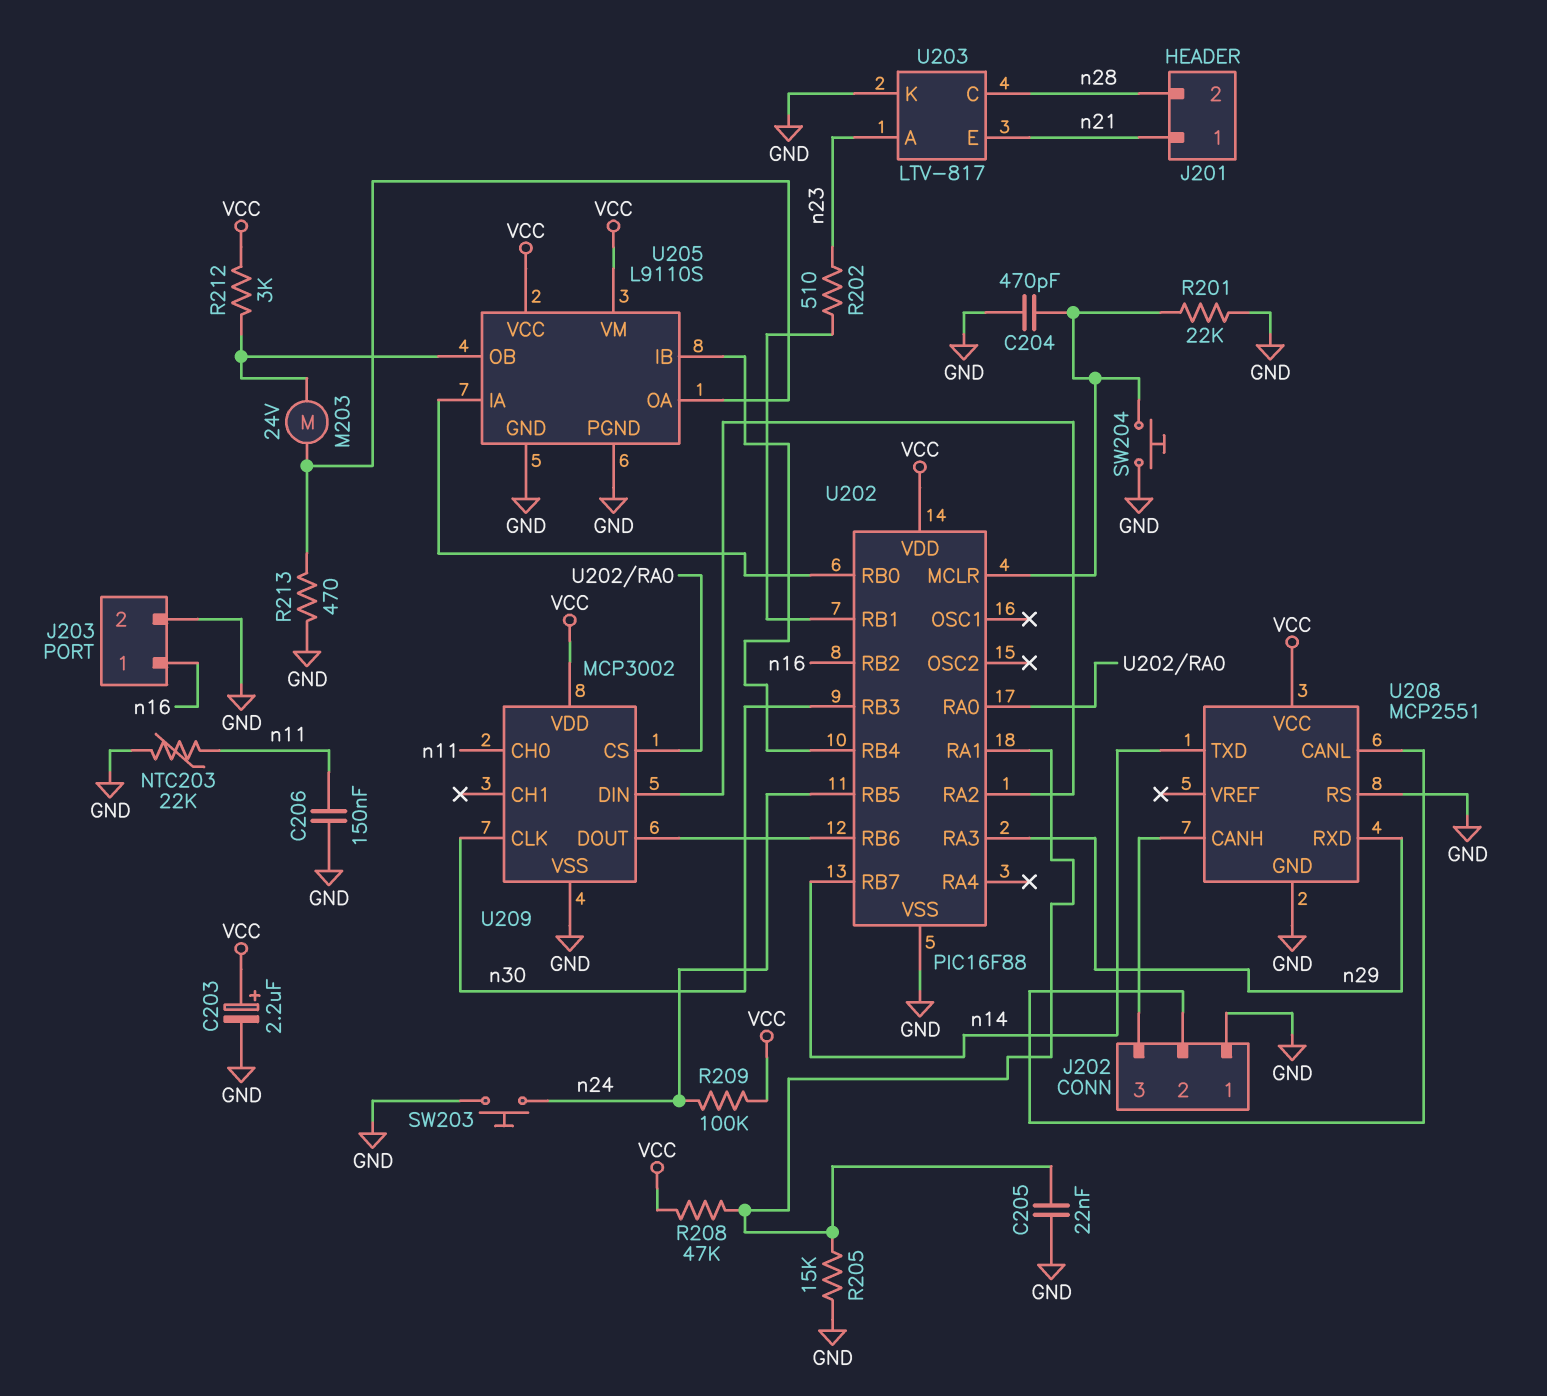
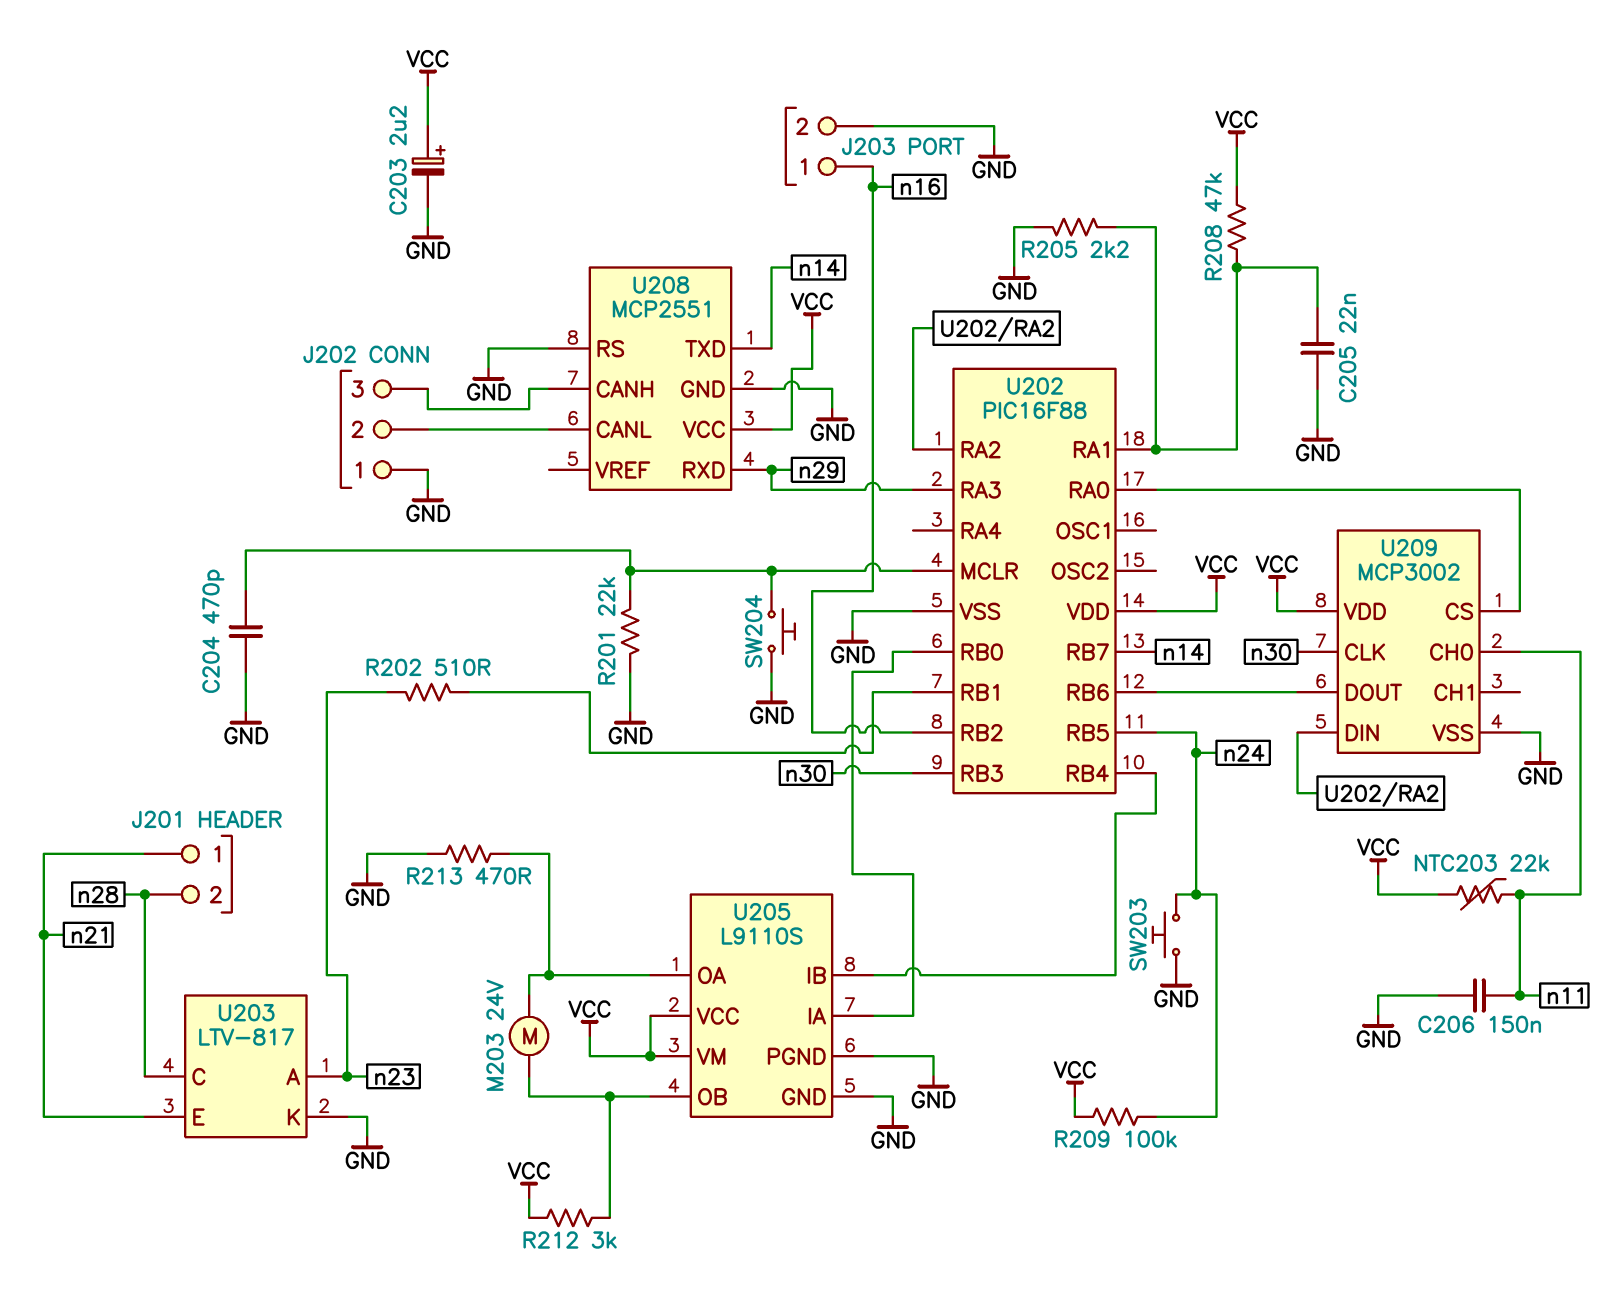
NTC203: 22k (GND, n11) -> 22k (VCC, n11)
R205: 15k (GND, U202/RA1) -> 2.2k (GND, U202/RA1)

